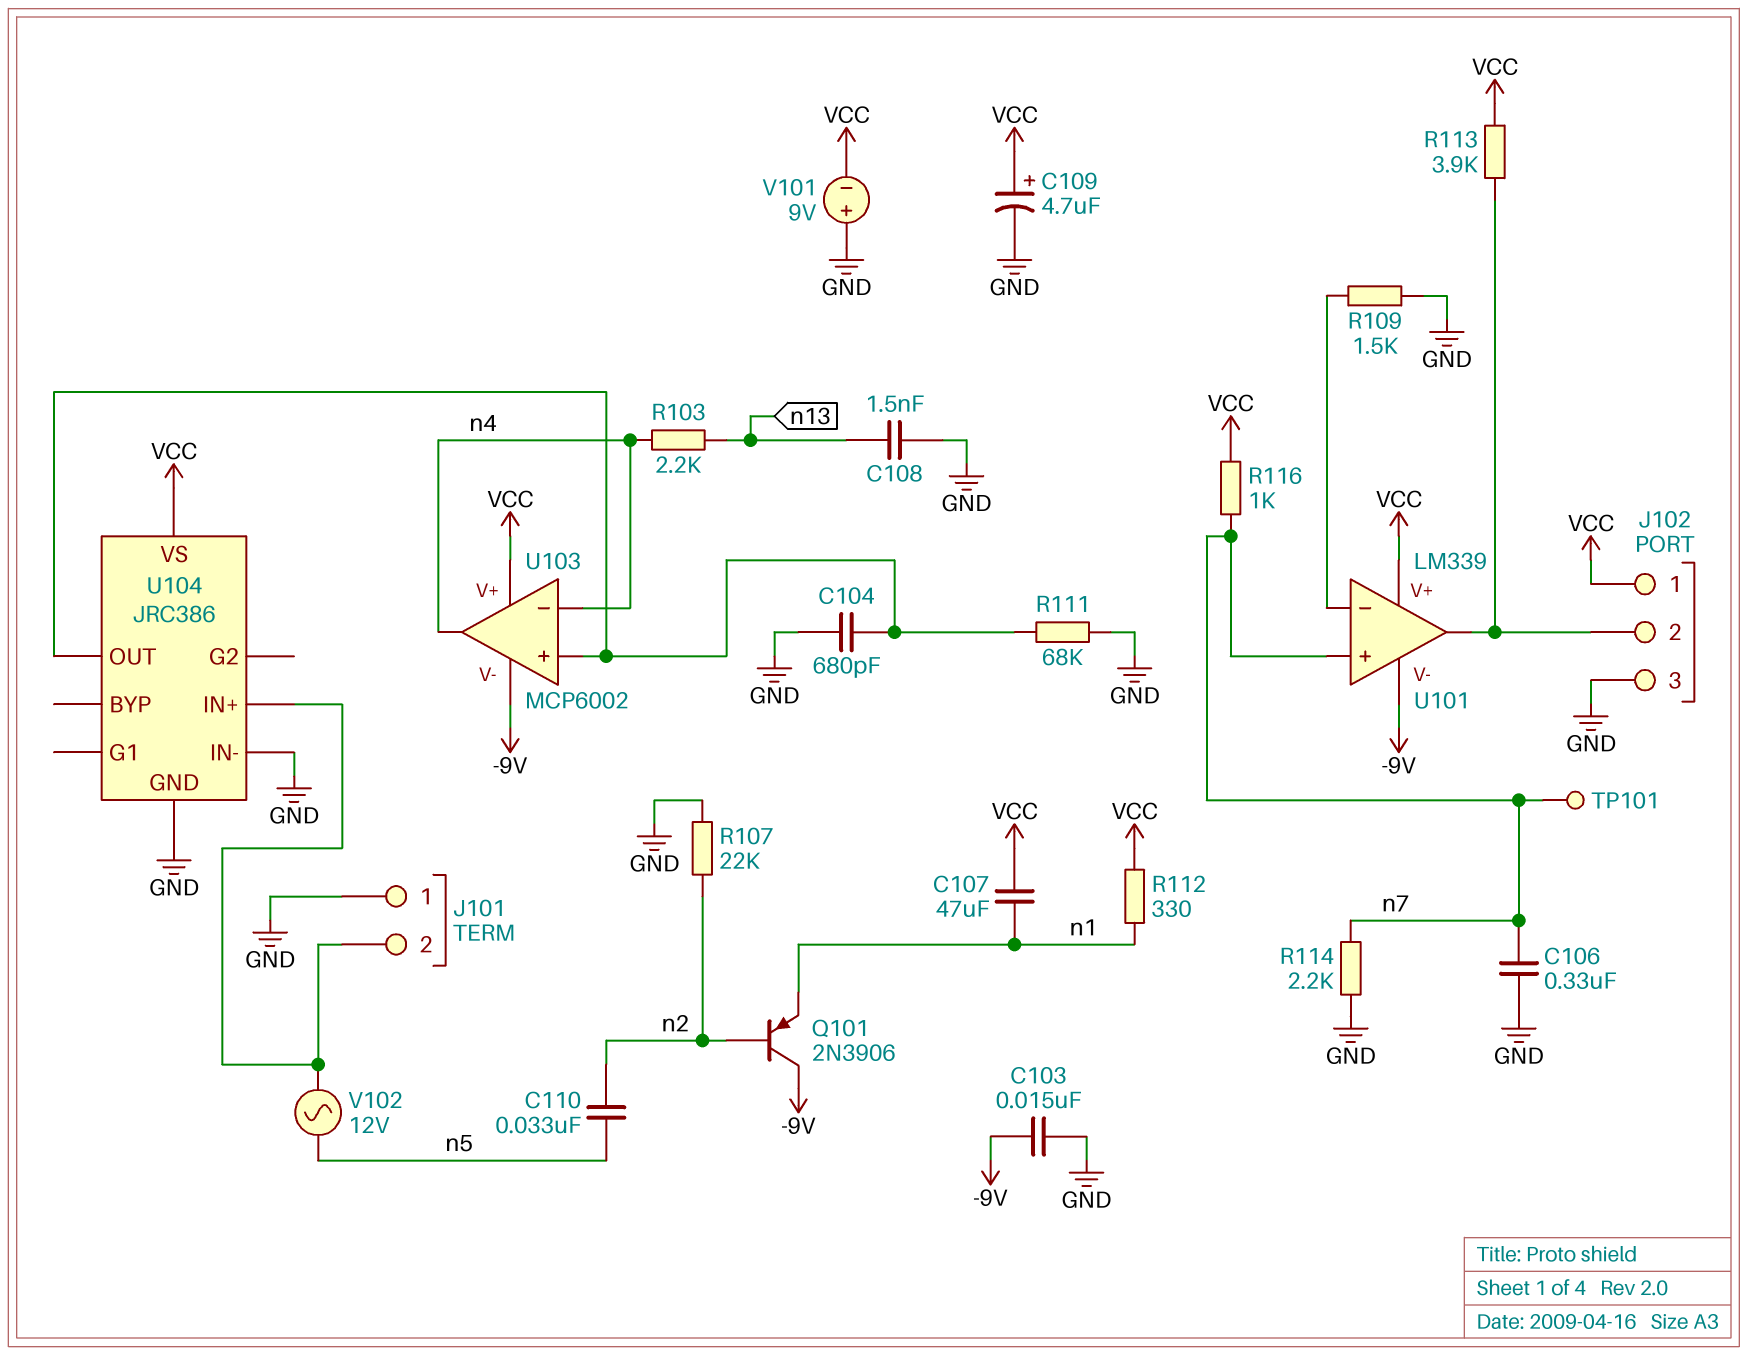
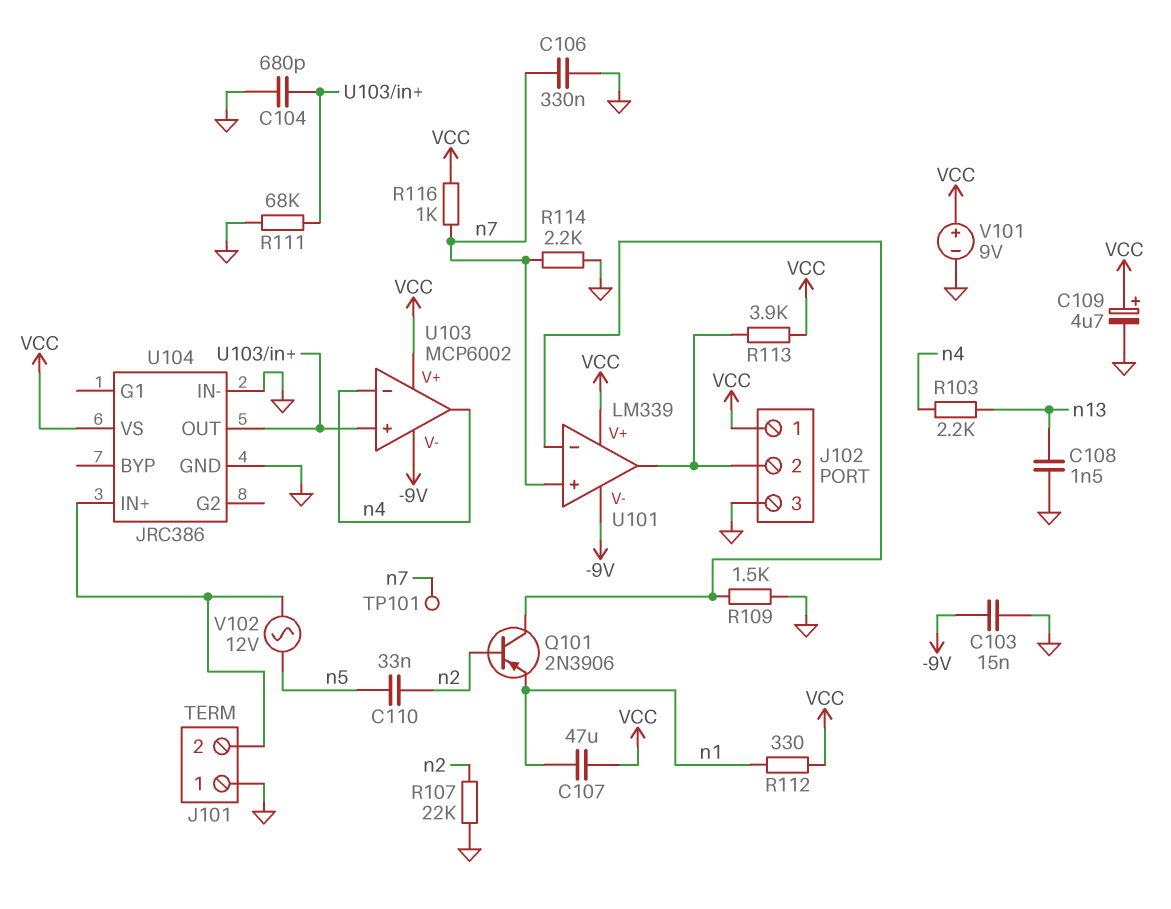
Q101: PNP 2N3906 (B n2, C -9V, E n1) -> PNP 2N3906 (B n2, C U101/in-, E n1)
V101: 9V (plus GND, minus VCC) -> 9V (plus VCC, minus GND)

